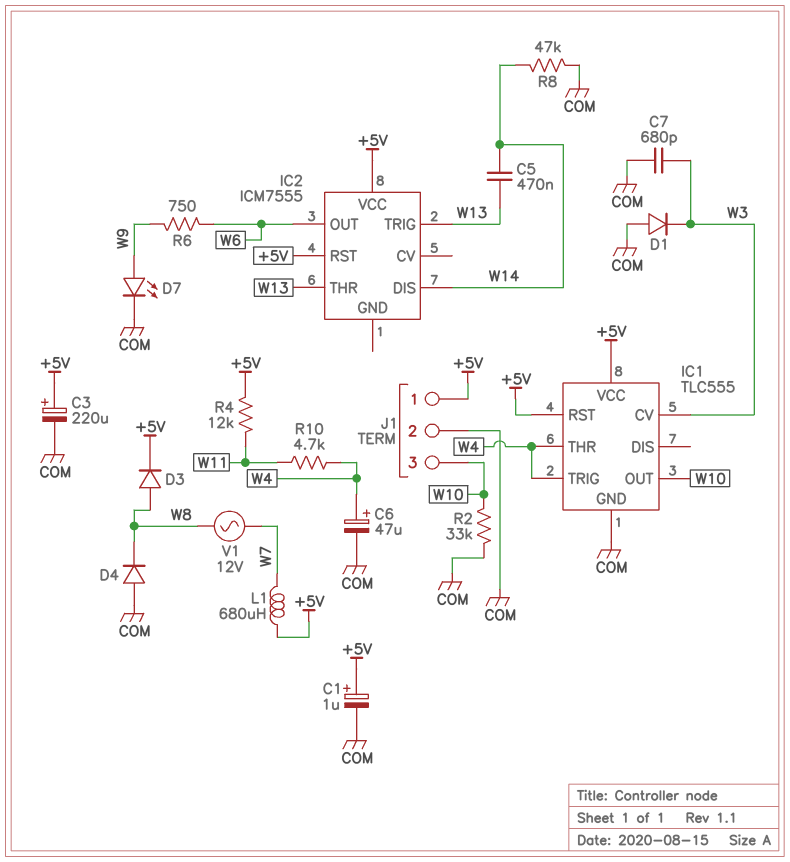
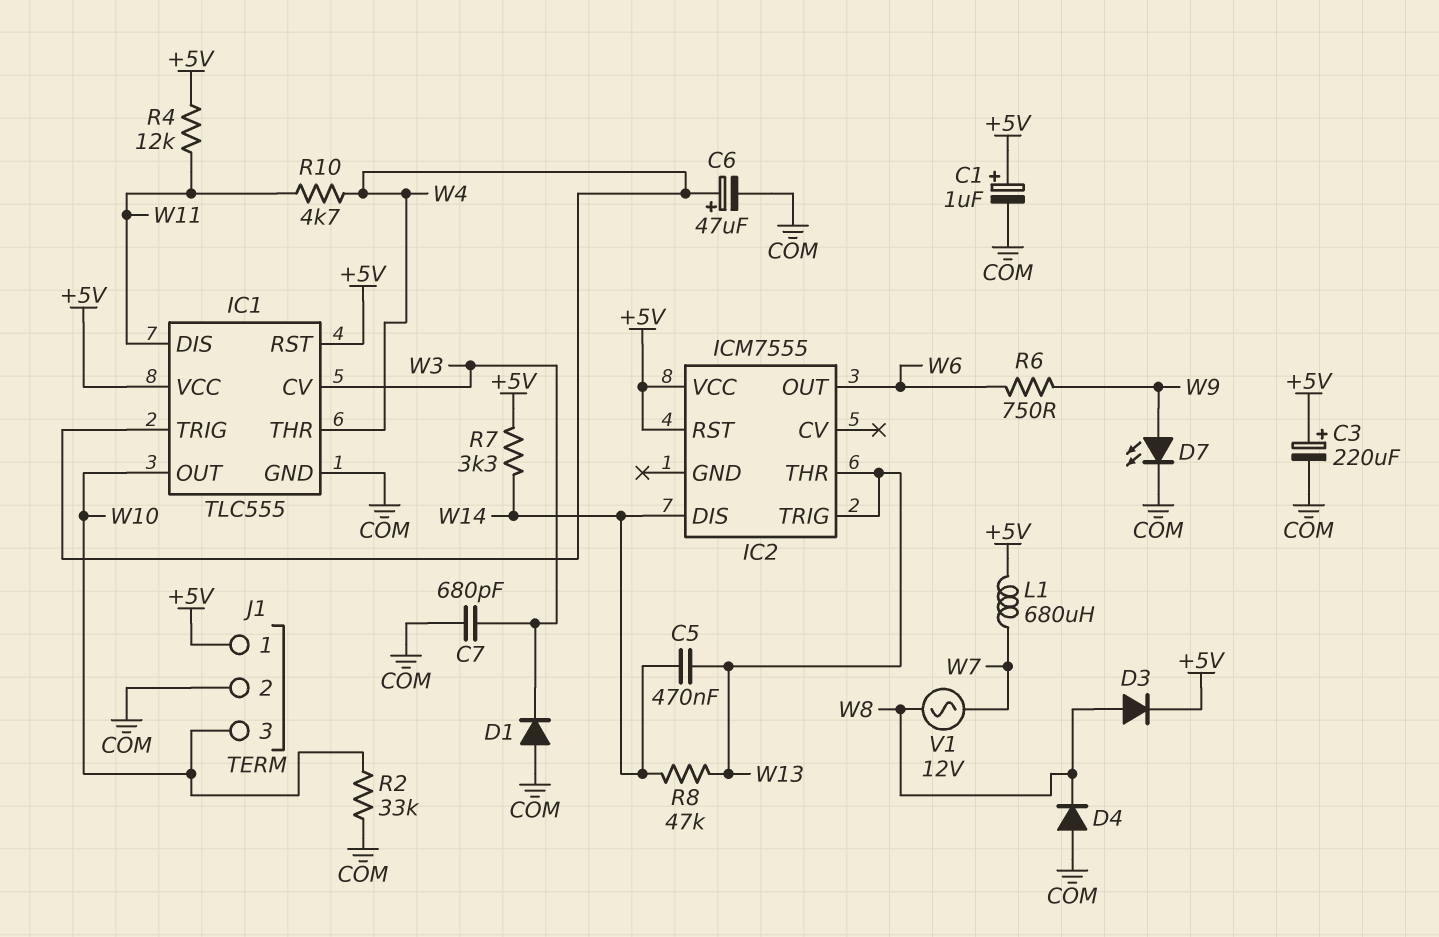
IC1 pin DIS: none -> W11
R7: none -> 3.3k (+5V, W14)
R8: 47k (COM, W14) -> 47k (W13, W14)

